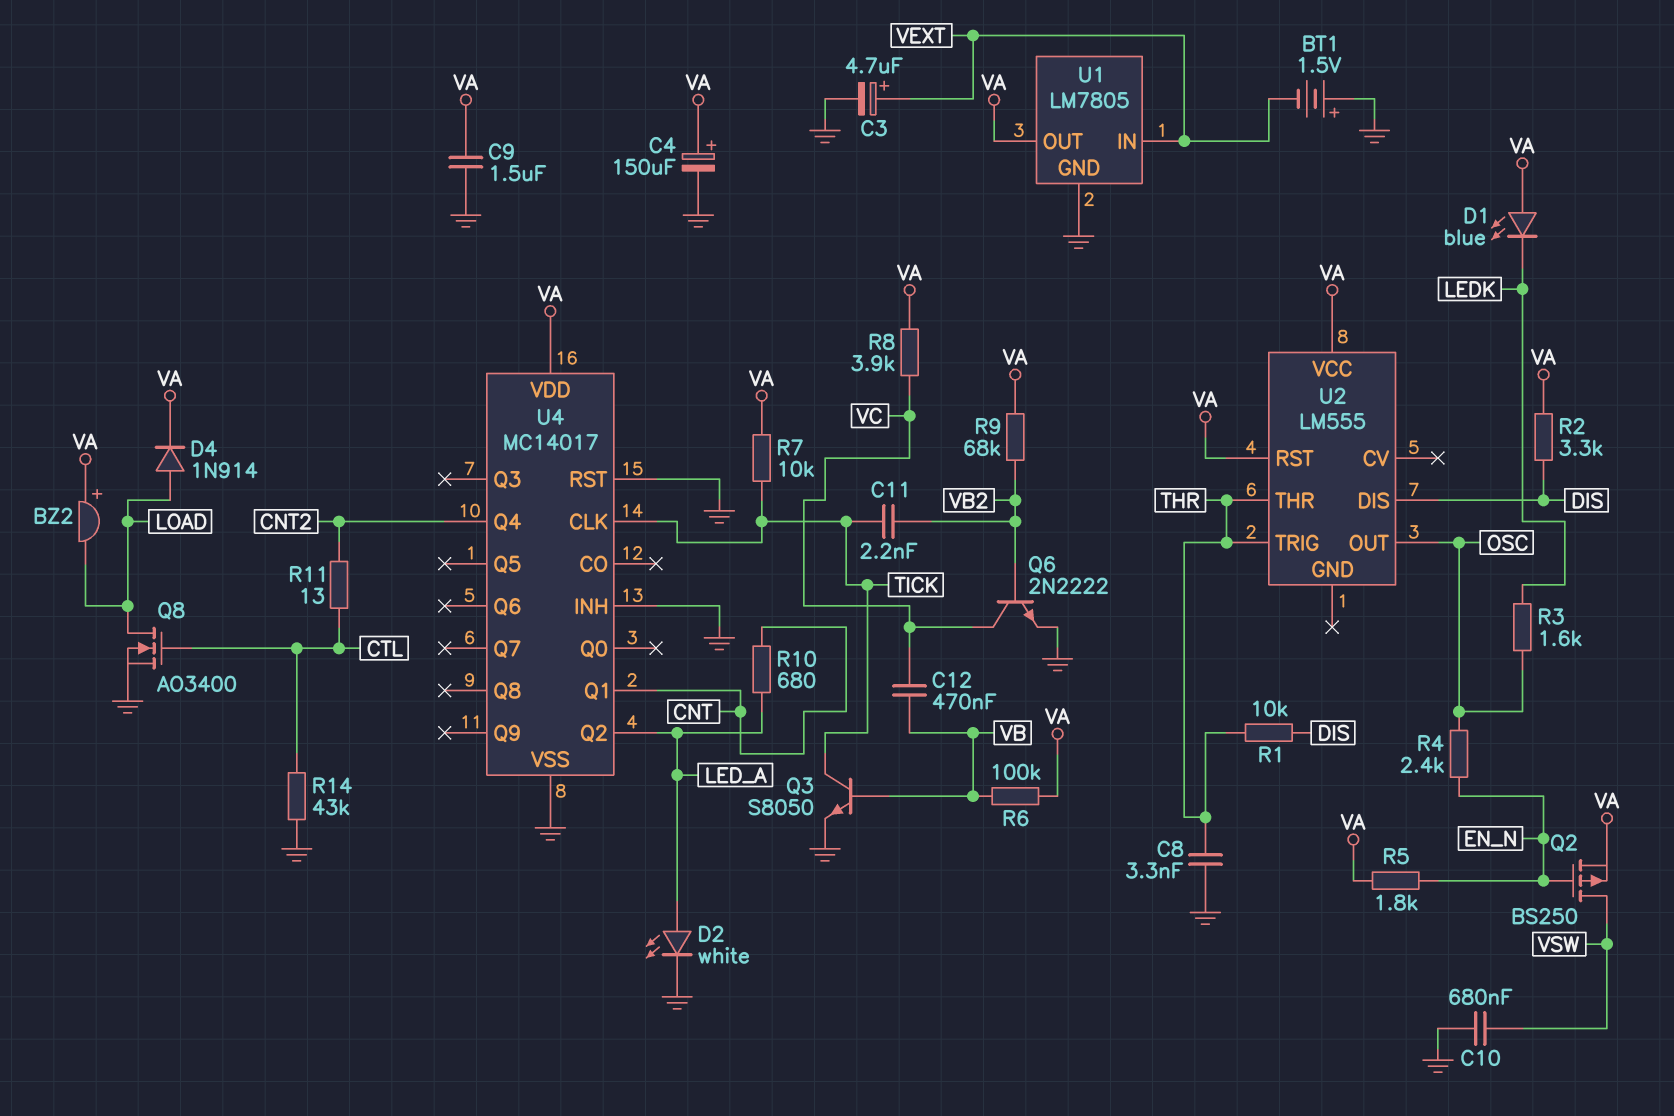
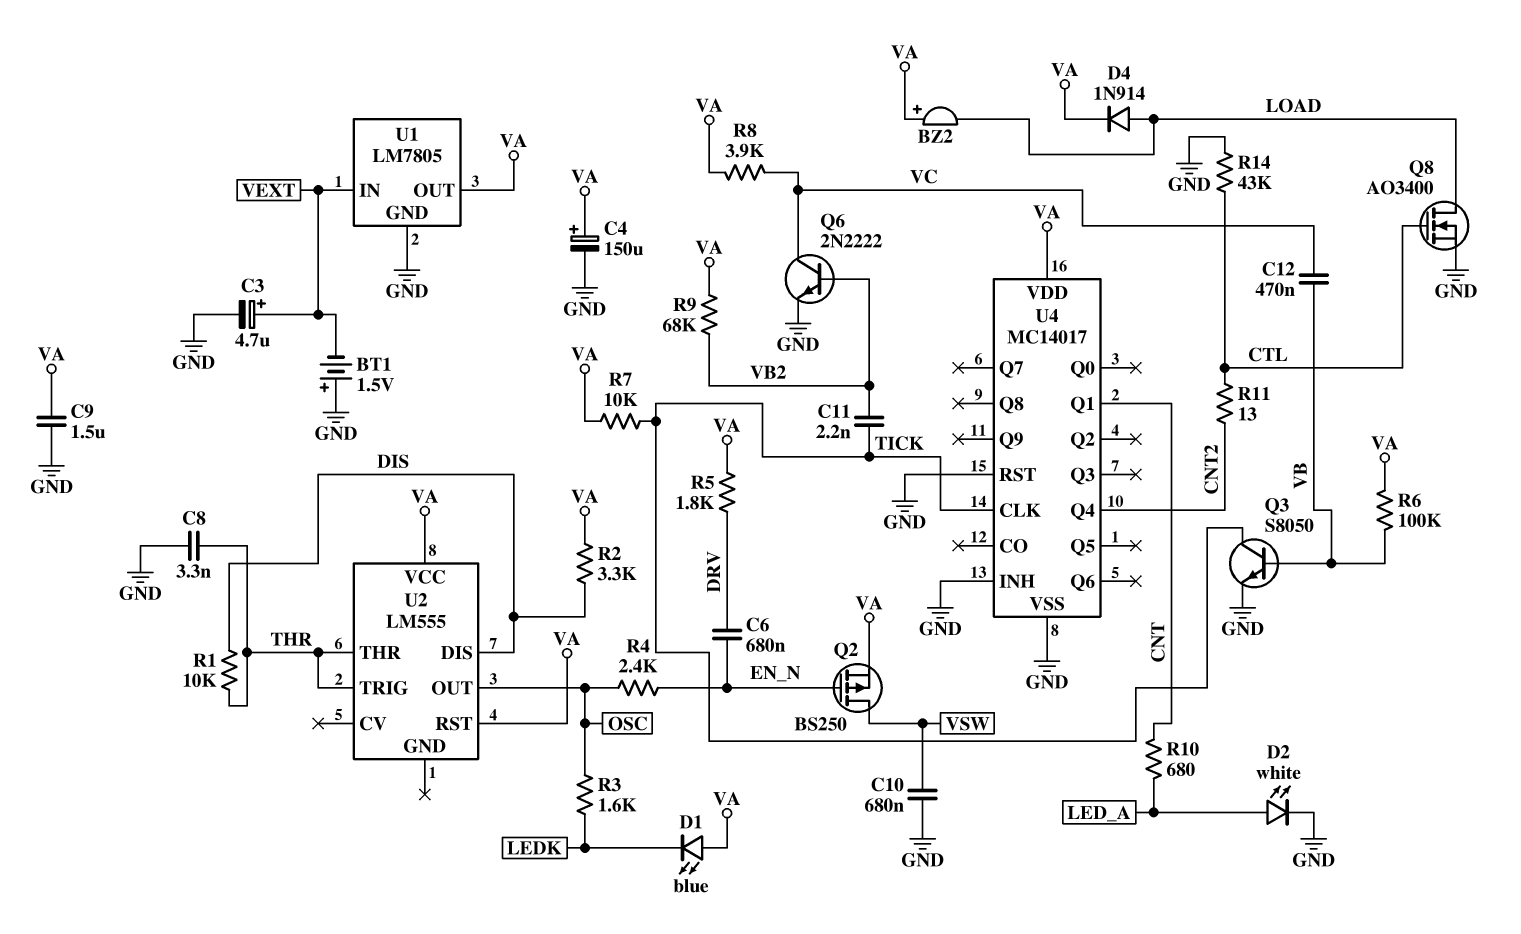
C6: none -> 680nF (DRV, EN_N)
R5: 1.8k (EN_N, VA) -> 1.8k (DRV, VA)
U4 pin Q2: LED_A -> none

